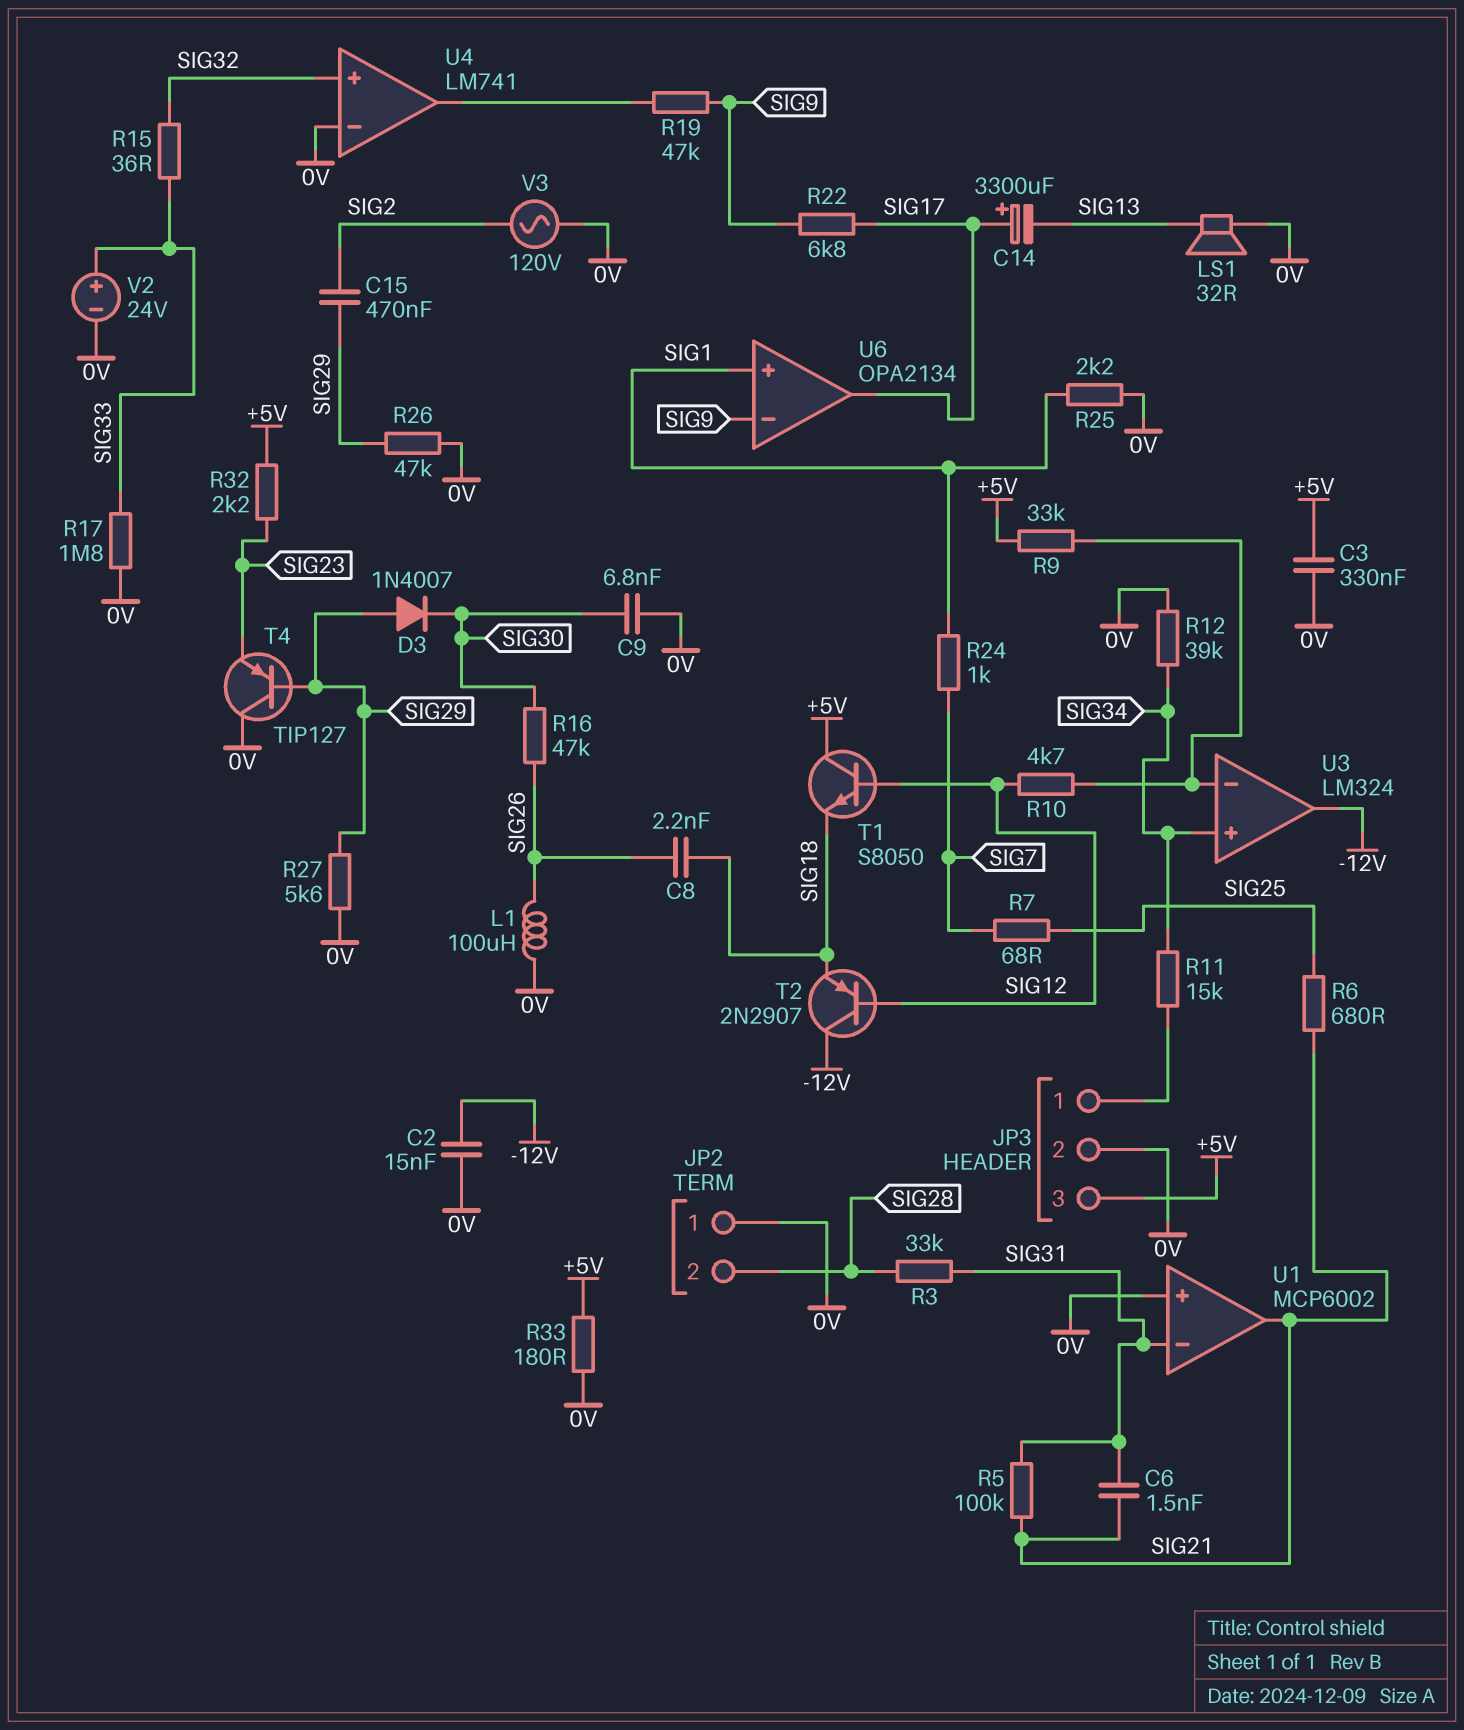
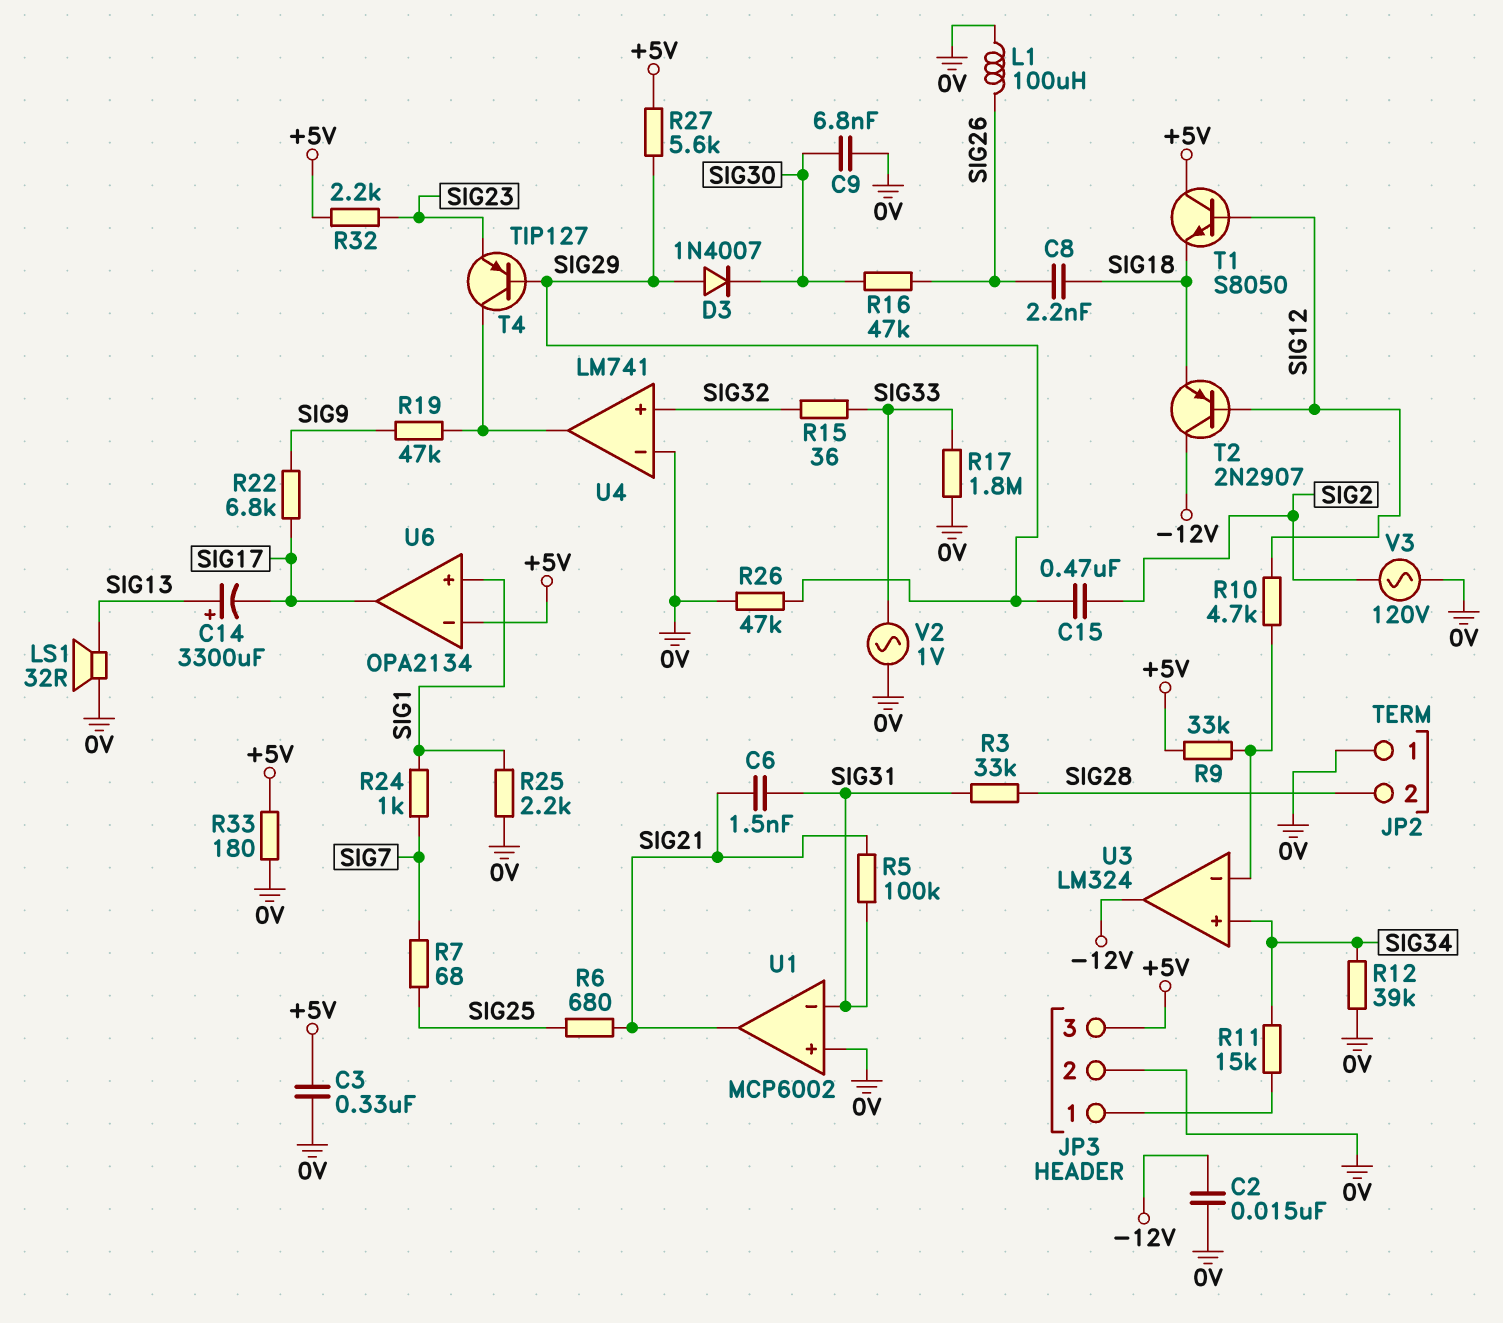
C14: 3300uF (plus SIG17, minus SIG13) -> 3300uF (plus SIG13, minus SIG17)
R27: 5.6k (0V, SIG29) -> 5.6k (+5V, SIG29)
T4: PNP TIP127 (B SIG29, C 0V, E SIG23) -> PNP TIP127 (B SIG29, C U4/out, E SIG23)
U6 pin in-: SIG9 -> +5V
V2: 24V (plus SIG33, minus 0V) -> AC 1V (0V, SIG33)

